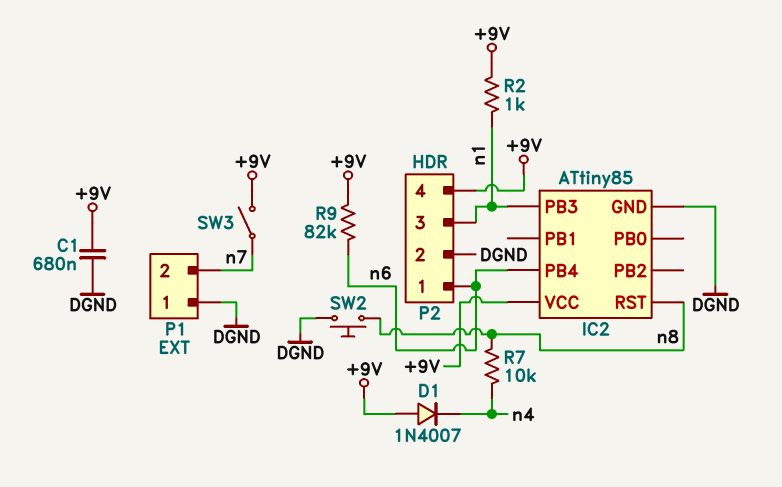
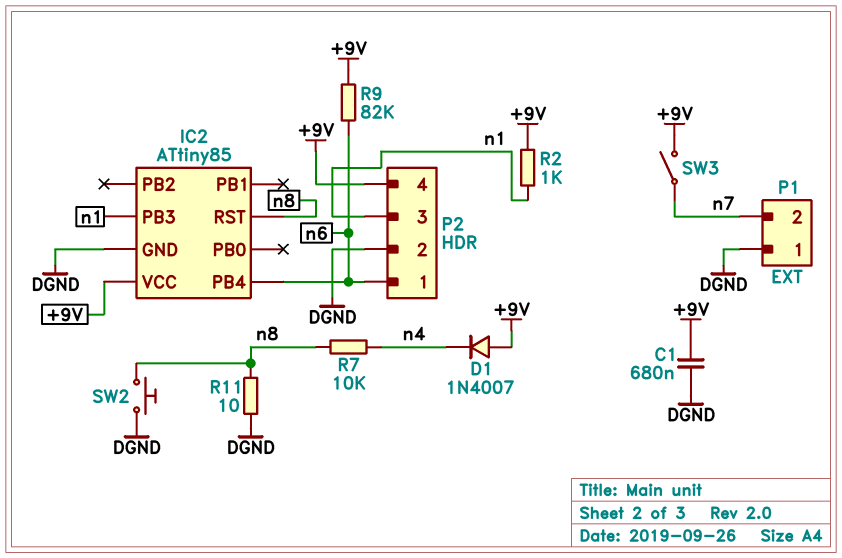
R11: none -> 10 (DGND, n8)

